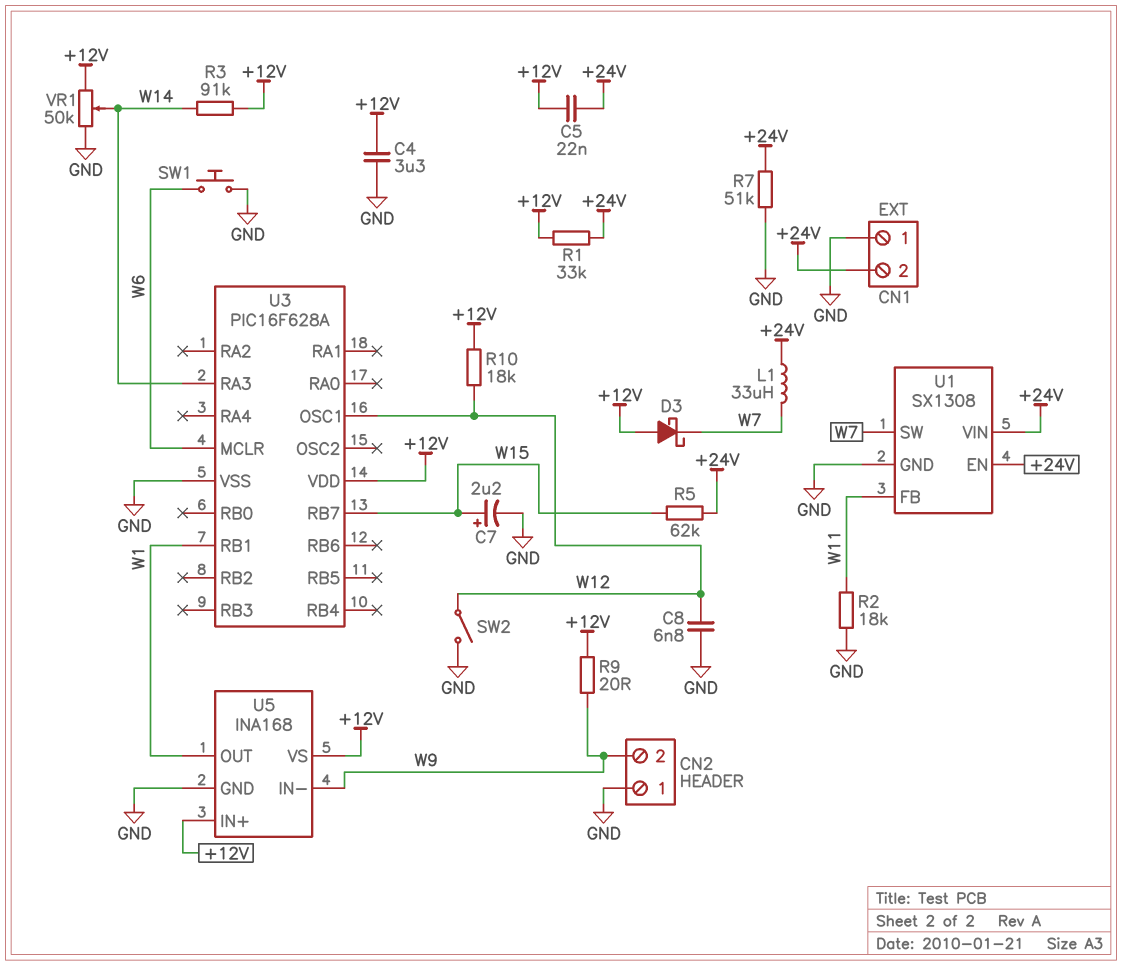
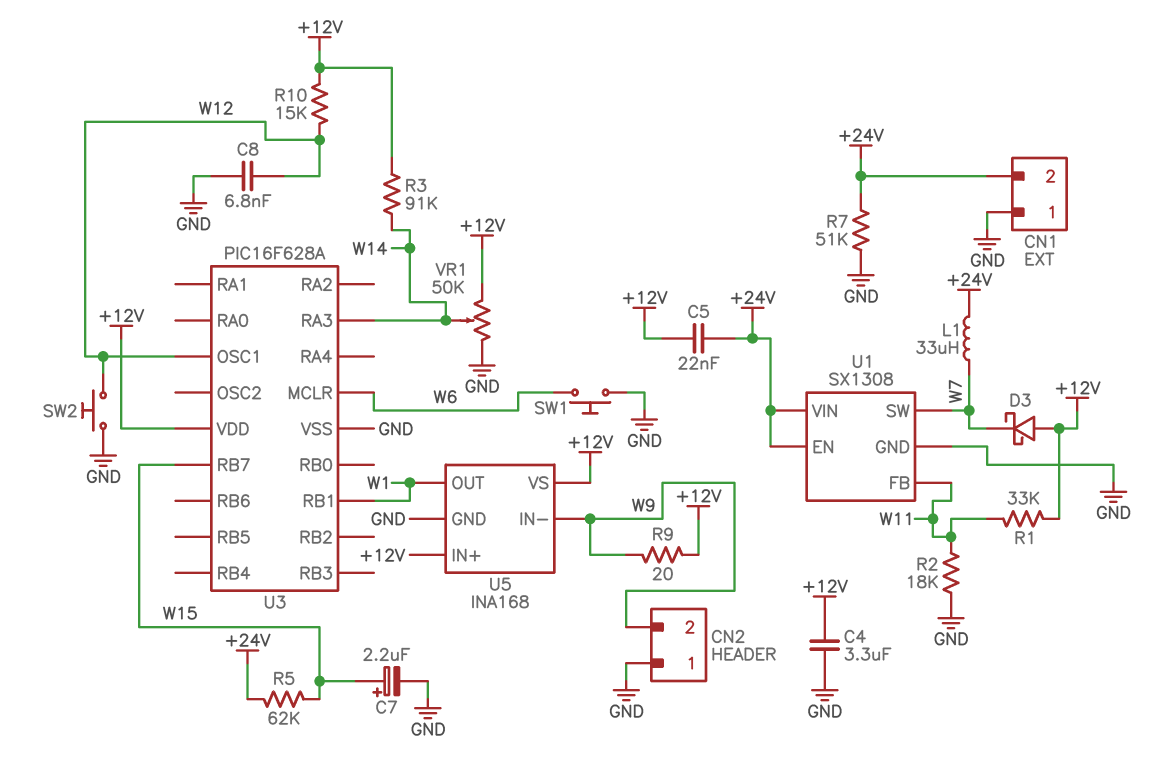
R1: 33k (+12V, +24V) -> 33k (+12V, W11)
R10: 18k (+12V, W12) -> 15k (+12V, W12)
SW2: switch (GND, W12) -> button (GND, W12)

